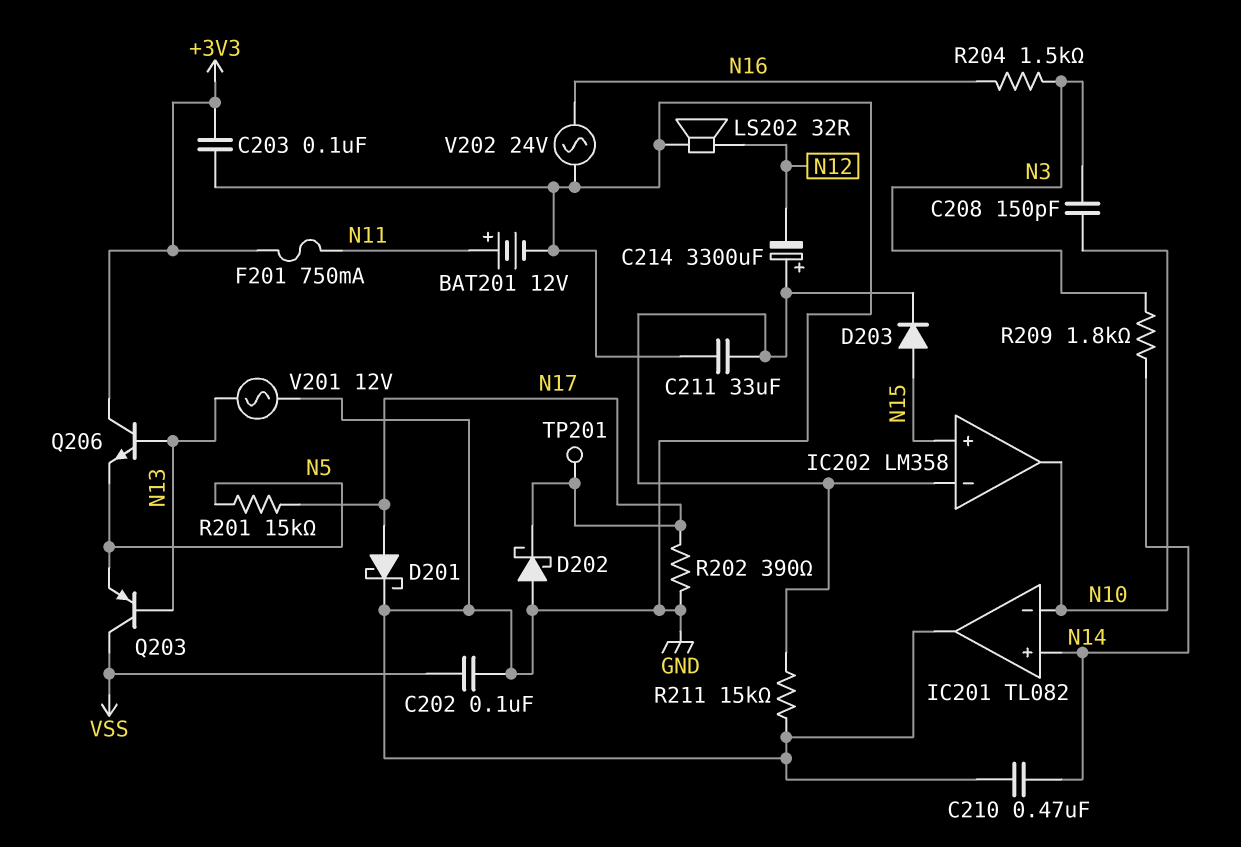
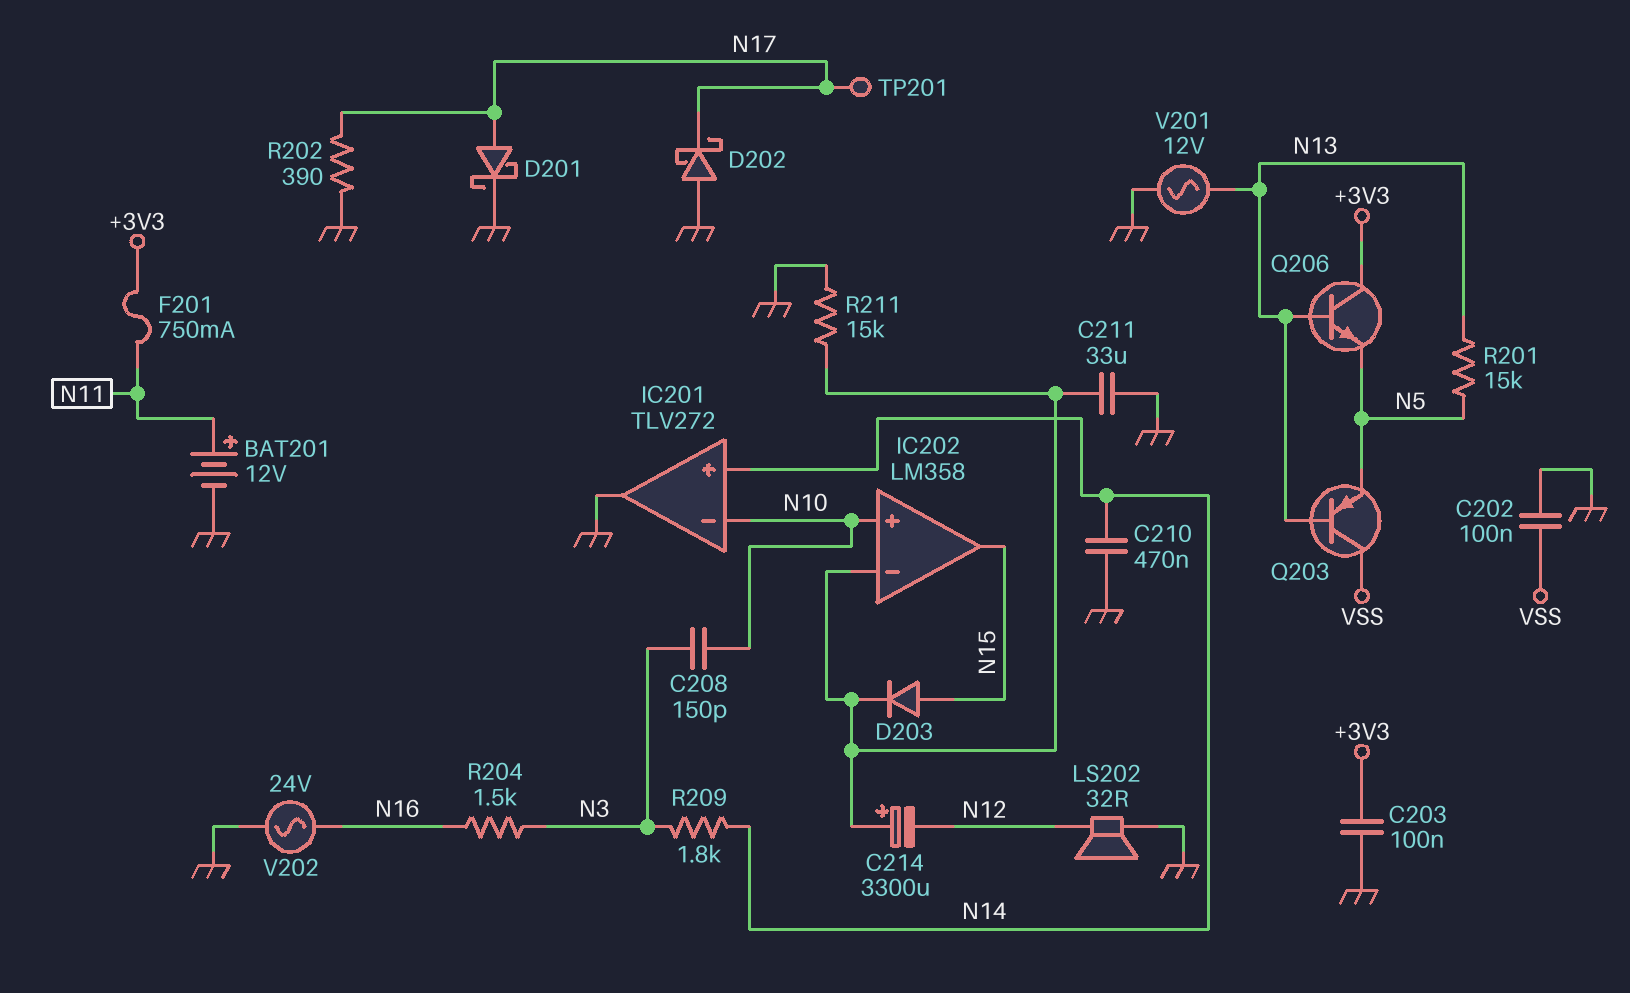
IC201: TL082 -> TLV272
IC202 pin in+: N15 -> N10
IC202 pin out: N10 -> N15
R201: 15k (N5, N17) -> 15k (N5, N13)

